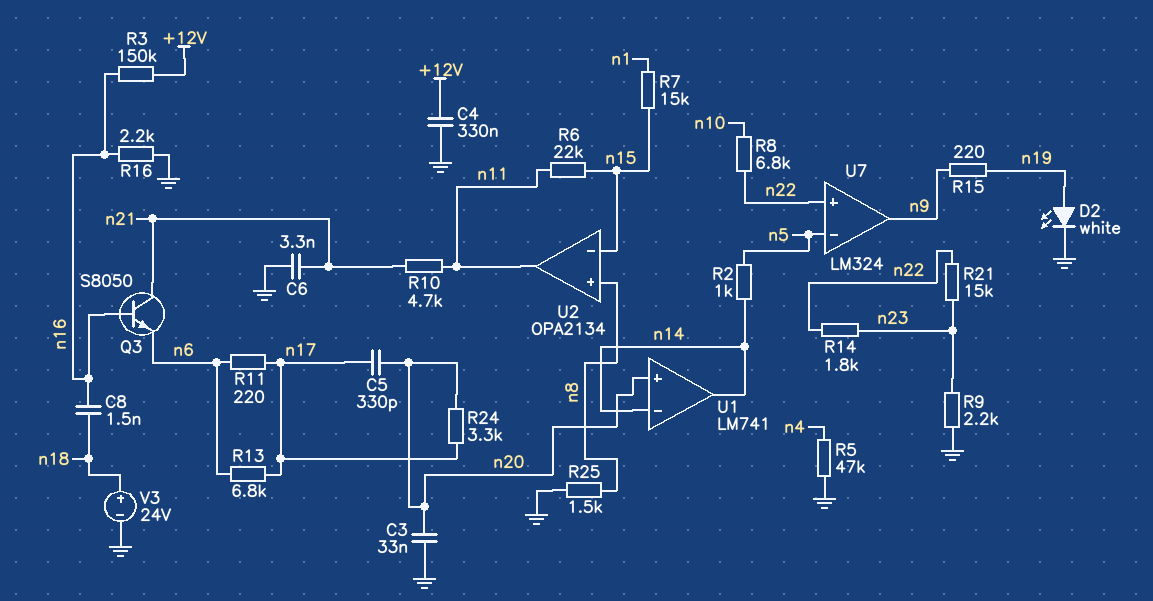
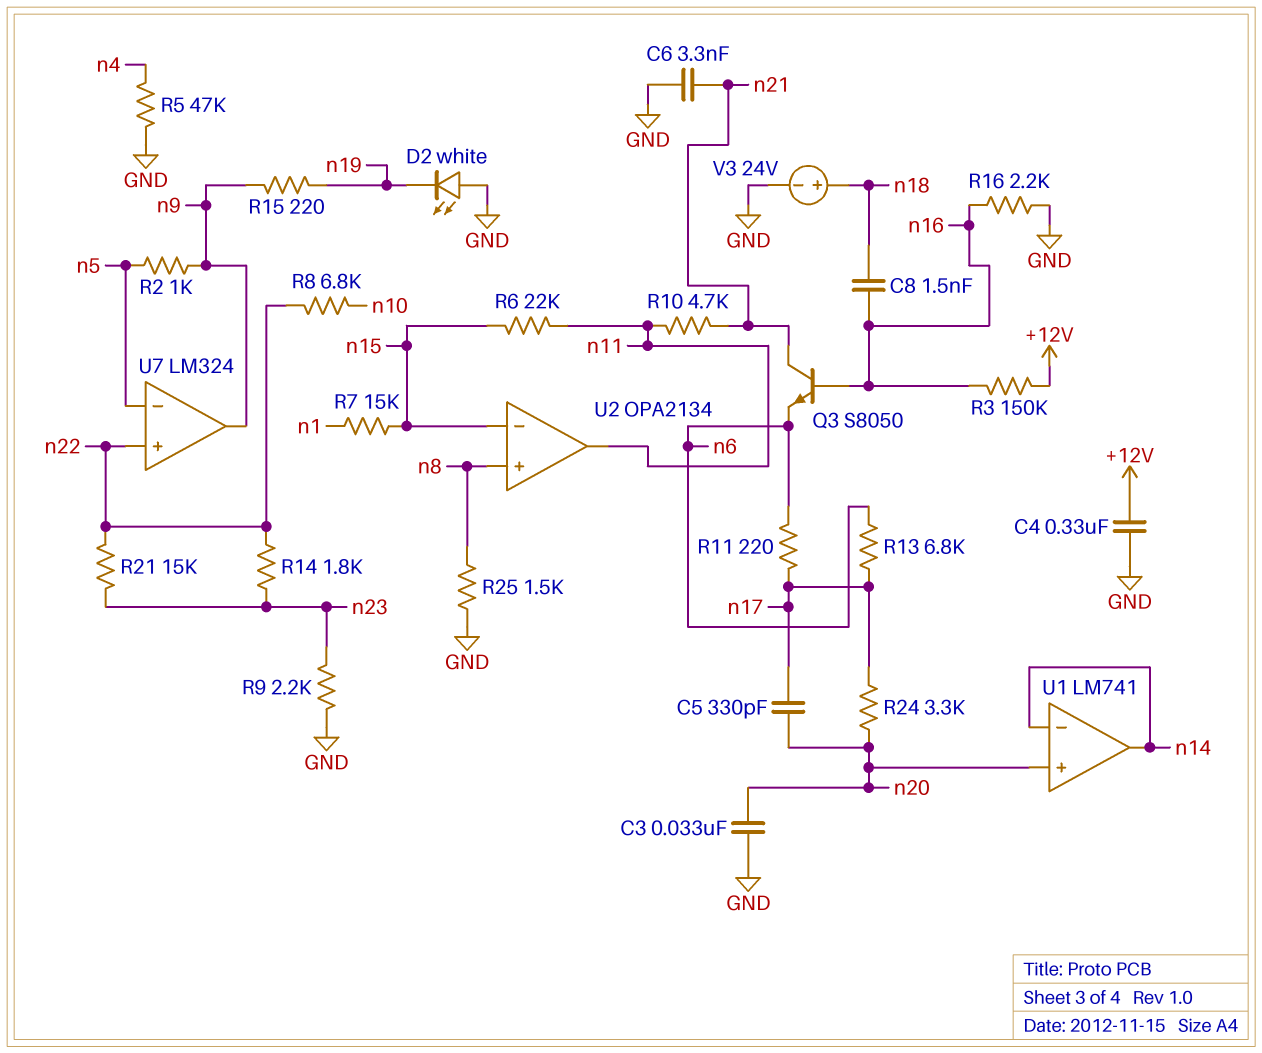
D2: LED white (A n19, K GND) -> LED white (A GND, K n19)
R2: 1k (n5, n14) -> 1k (n5, n9)

